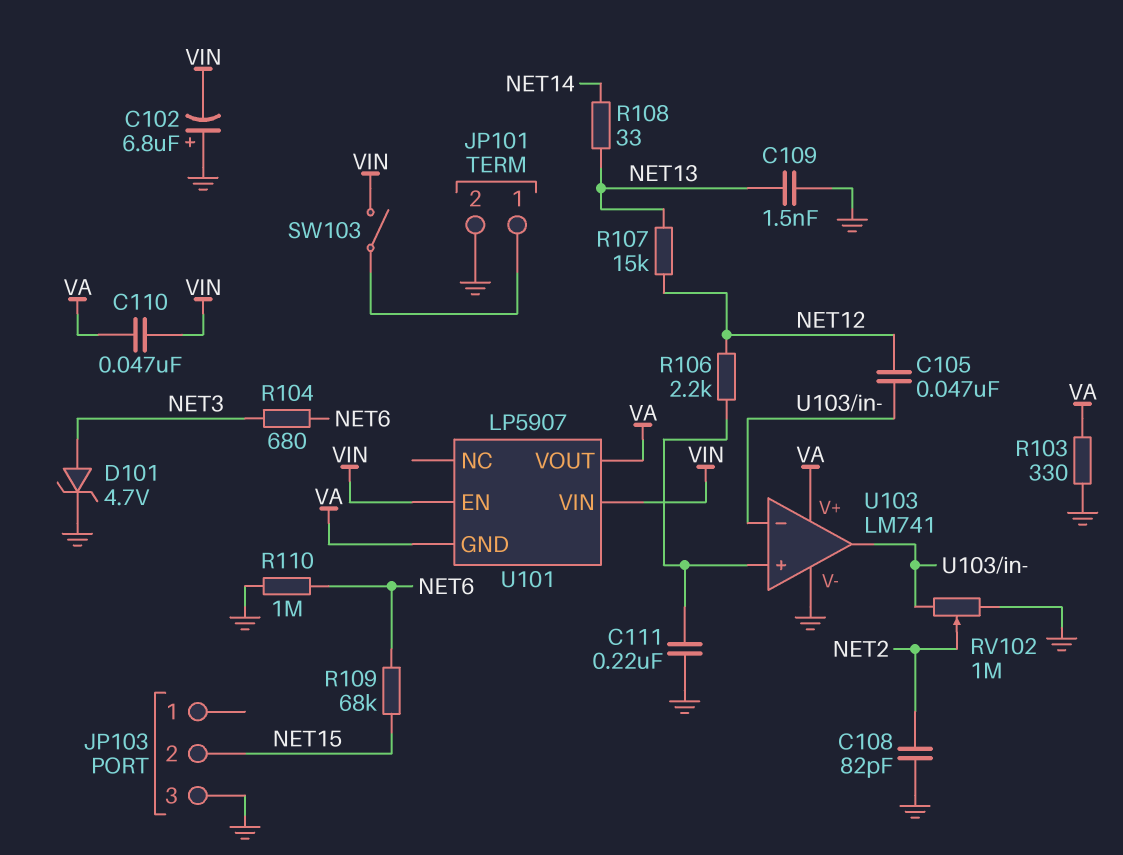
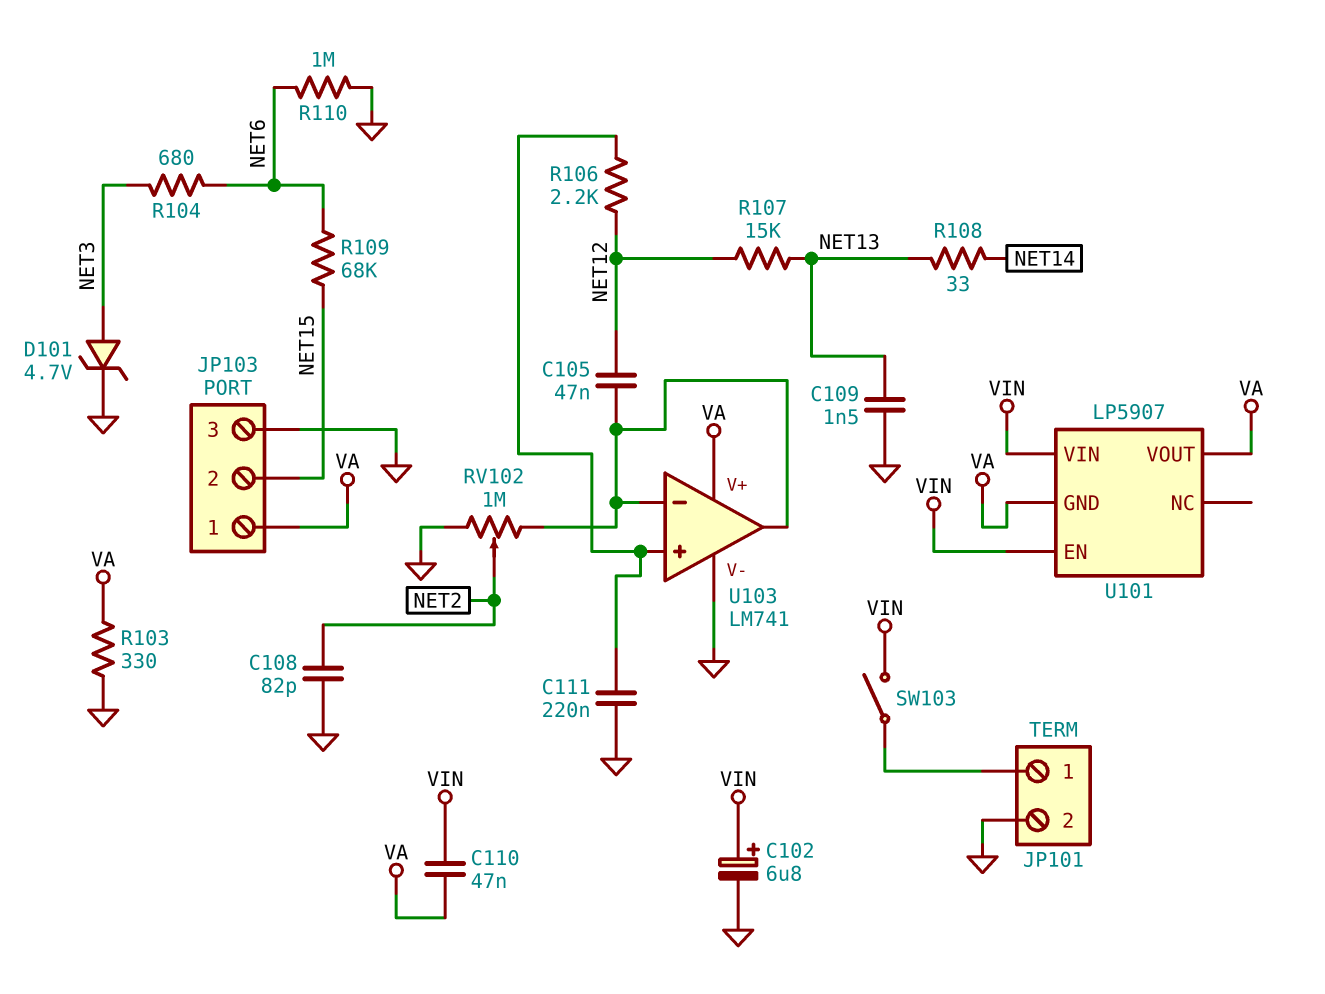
C102: 6.8uF (plus GND, minus VIN) -> 6.8uF (plus VIN, minus GND)
JP103 pin 1: none -> VA

